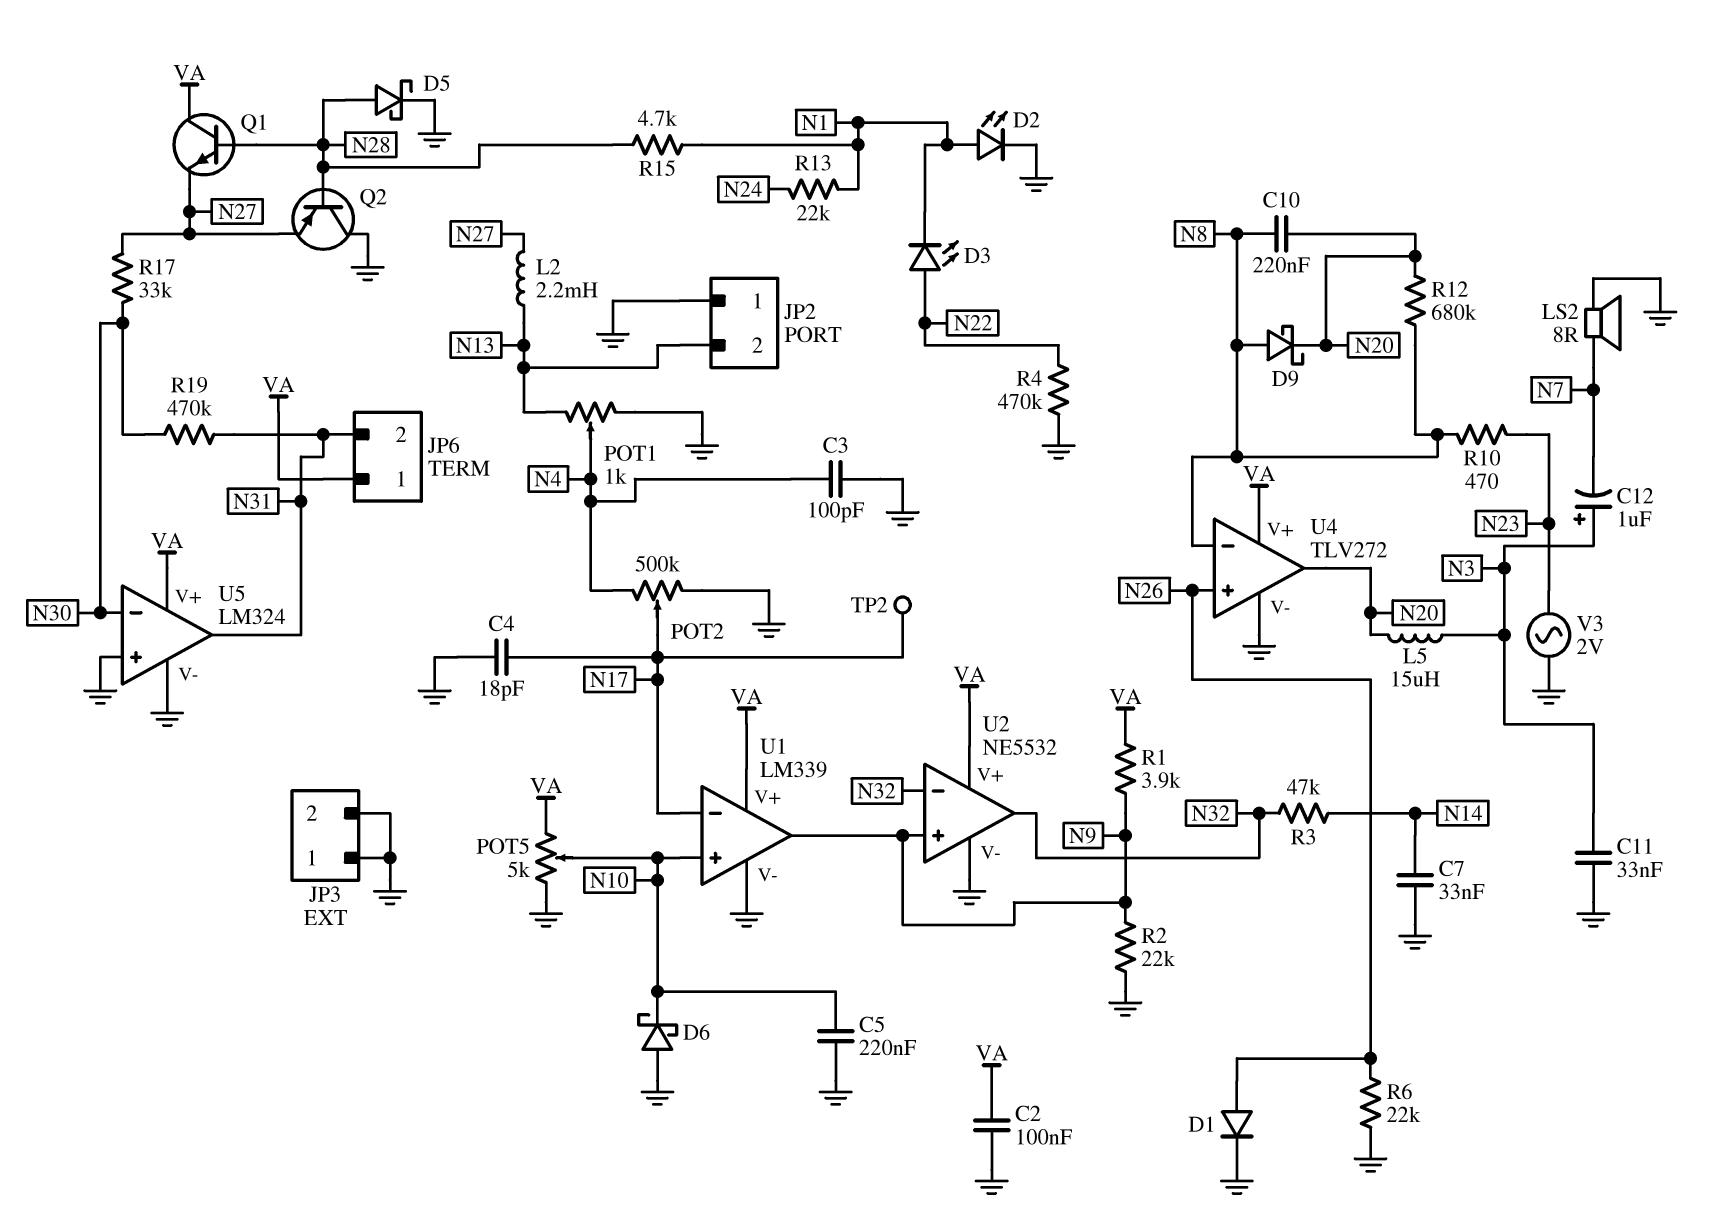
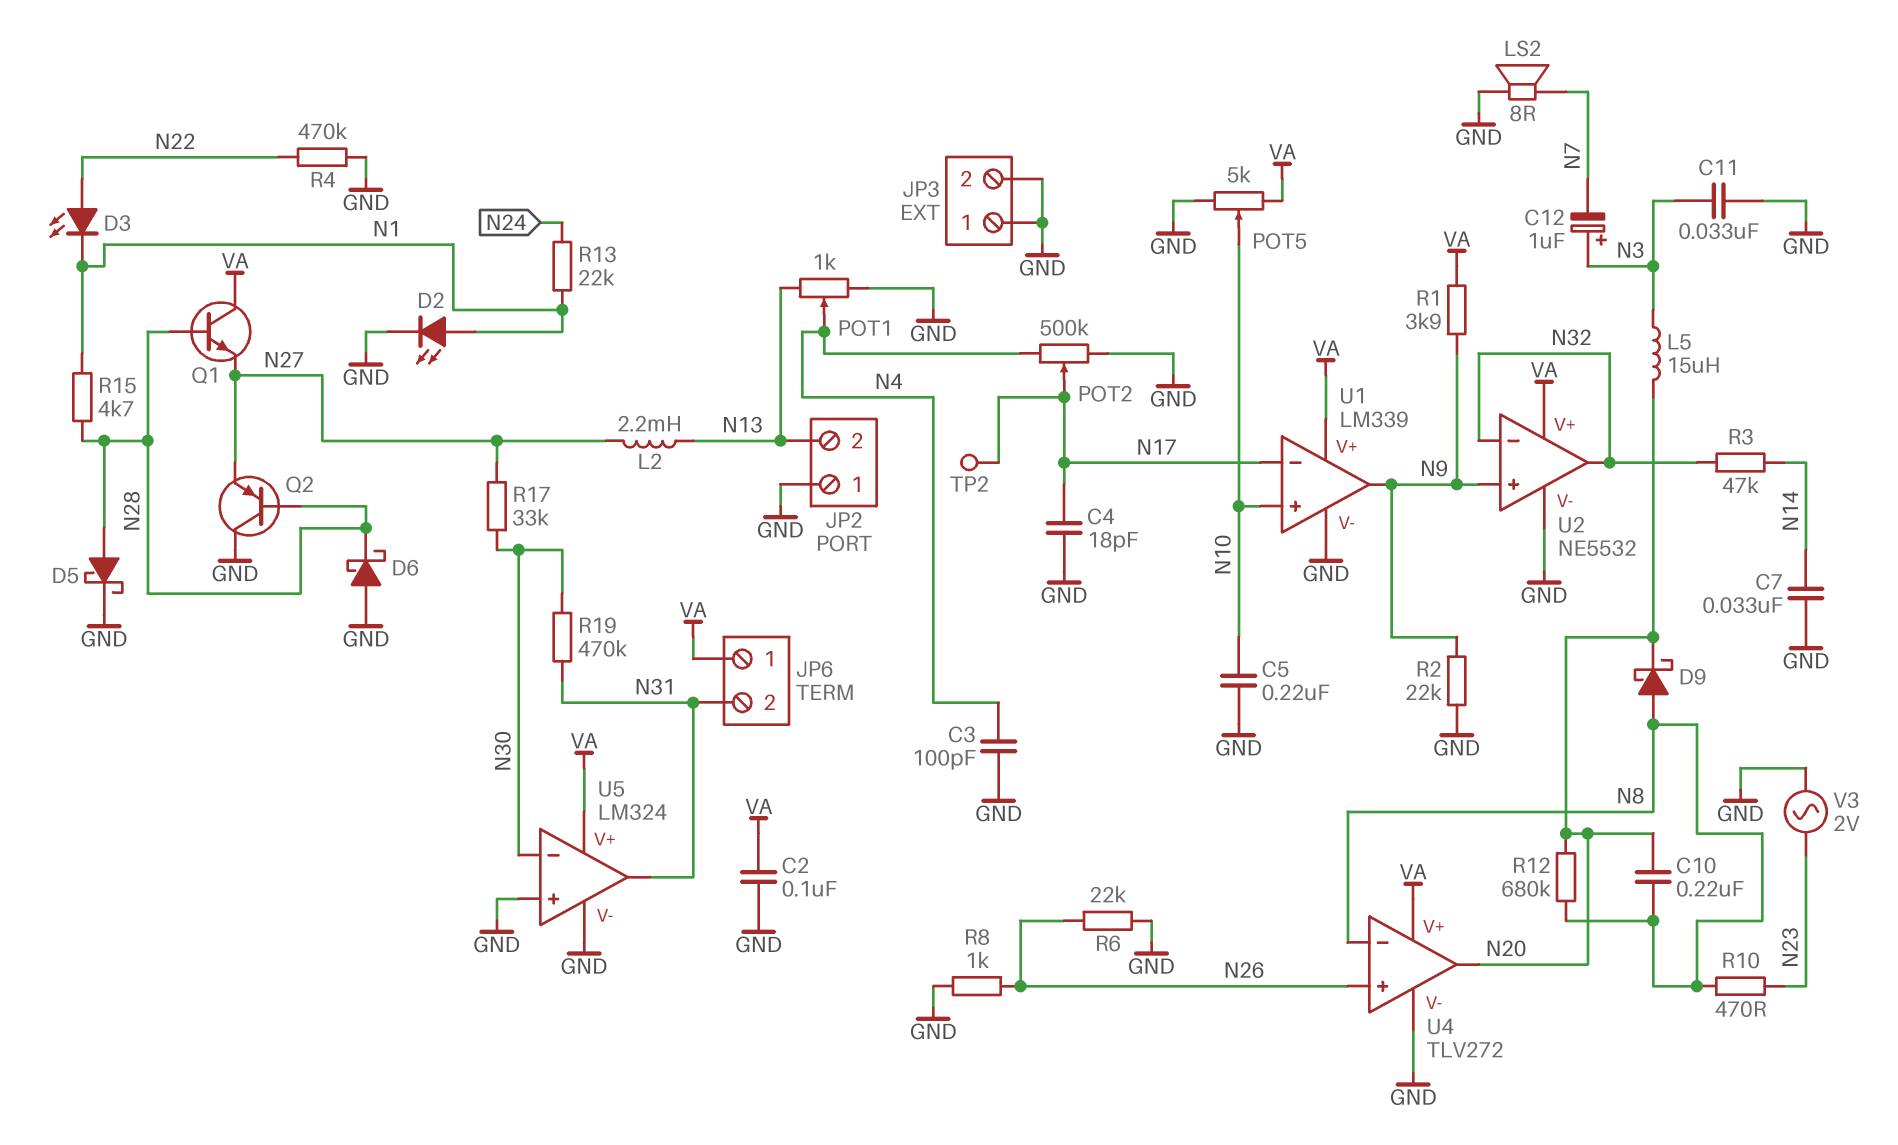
D1: diode (A N26, K GND) -> none
D6: schottky (A GND, K N10) -> schottky (A GND, K N28)
R8: none -> 1k (GND, N26)

